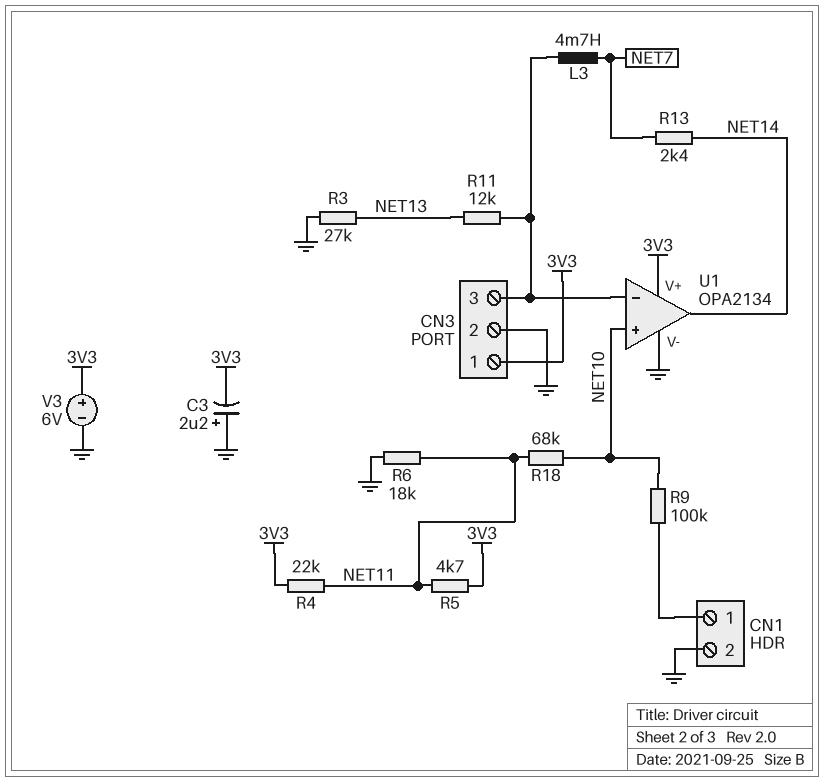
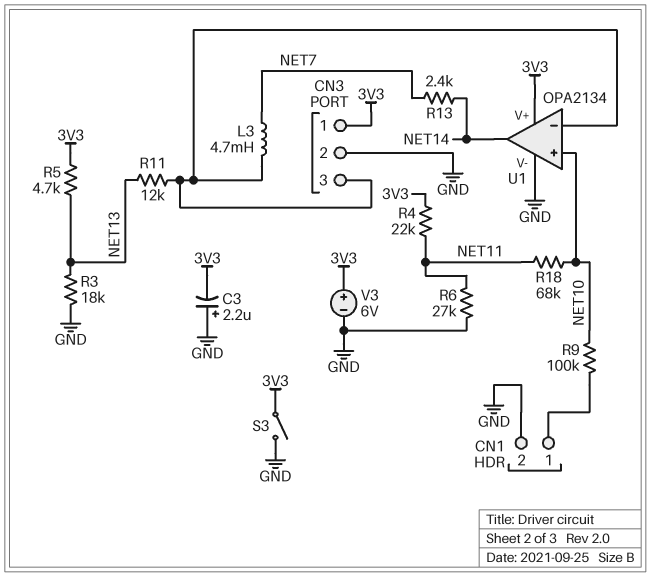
R3: 27k (GND, NET13) -> 18k (GND, NET13)
R5: 4.7k (3V3, NET11) -> 4.7k (3V3, NET13)
R6: 18k (GND, NET11) -> 27k (GND, NET11)
S3: none -> switch (3V3, GND)

